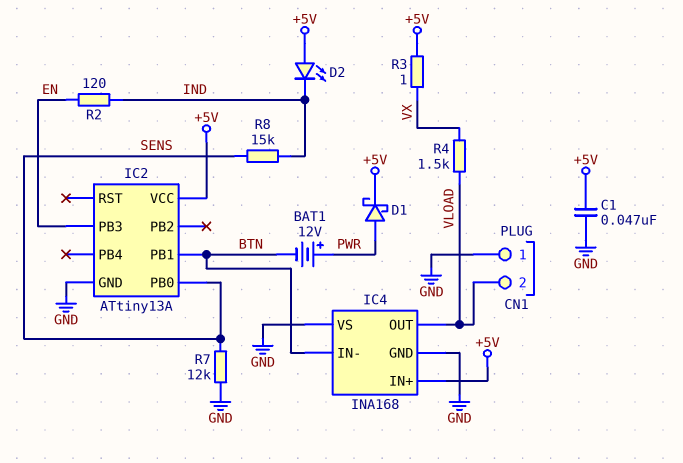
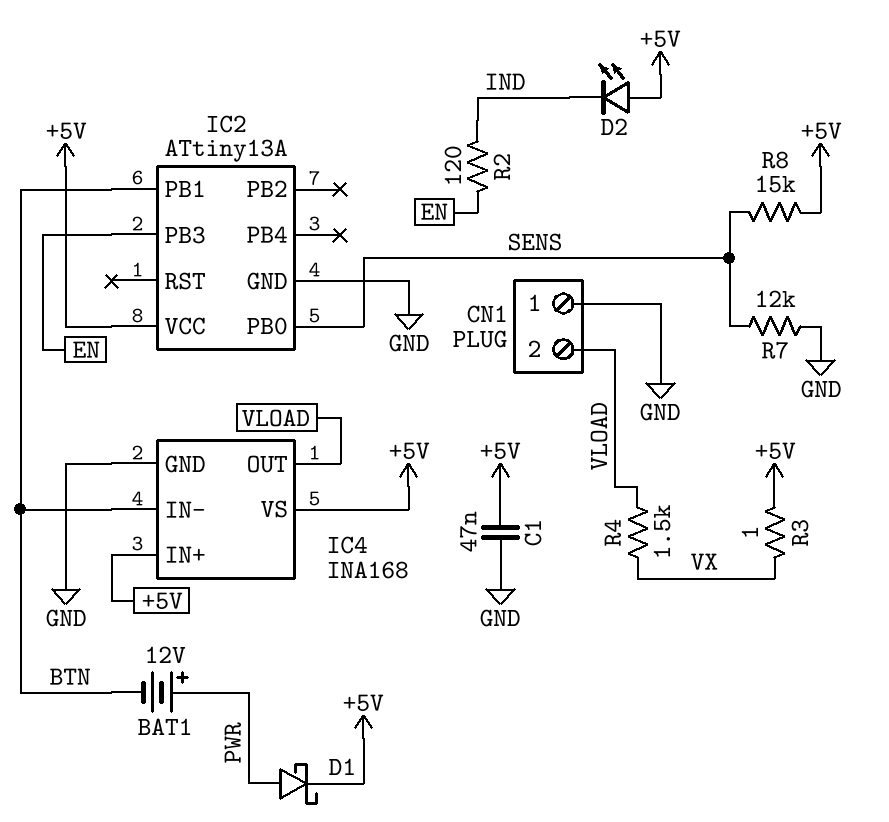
IC4 pin VS: GND -> +5V
R8: 15k (IND, SENS) -> 15k (+5V, SENS)

